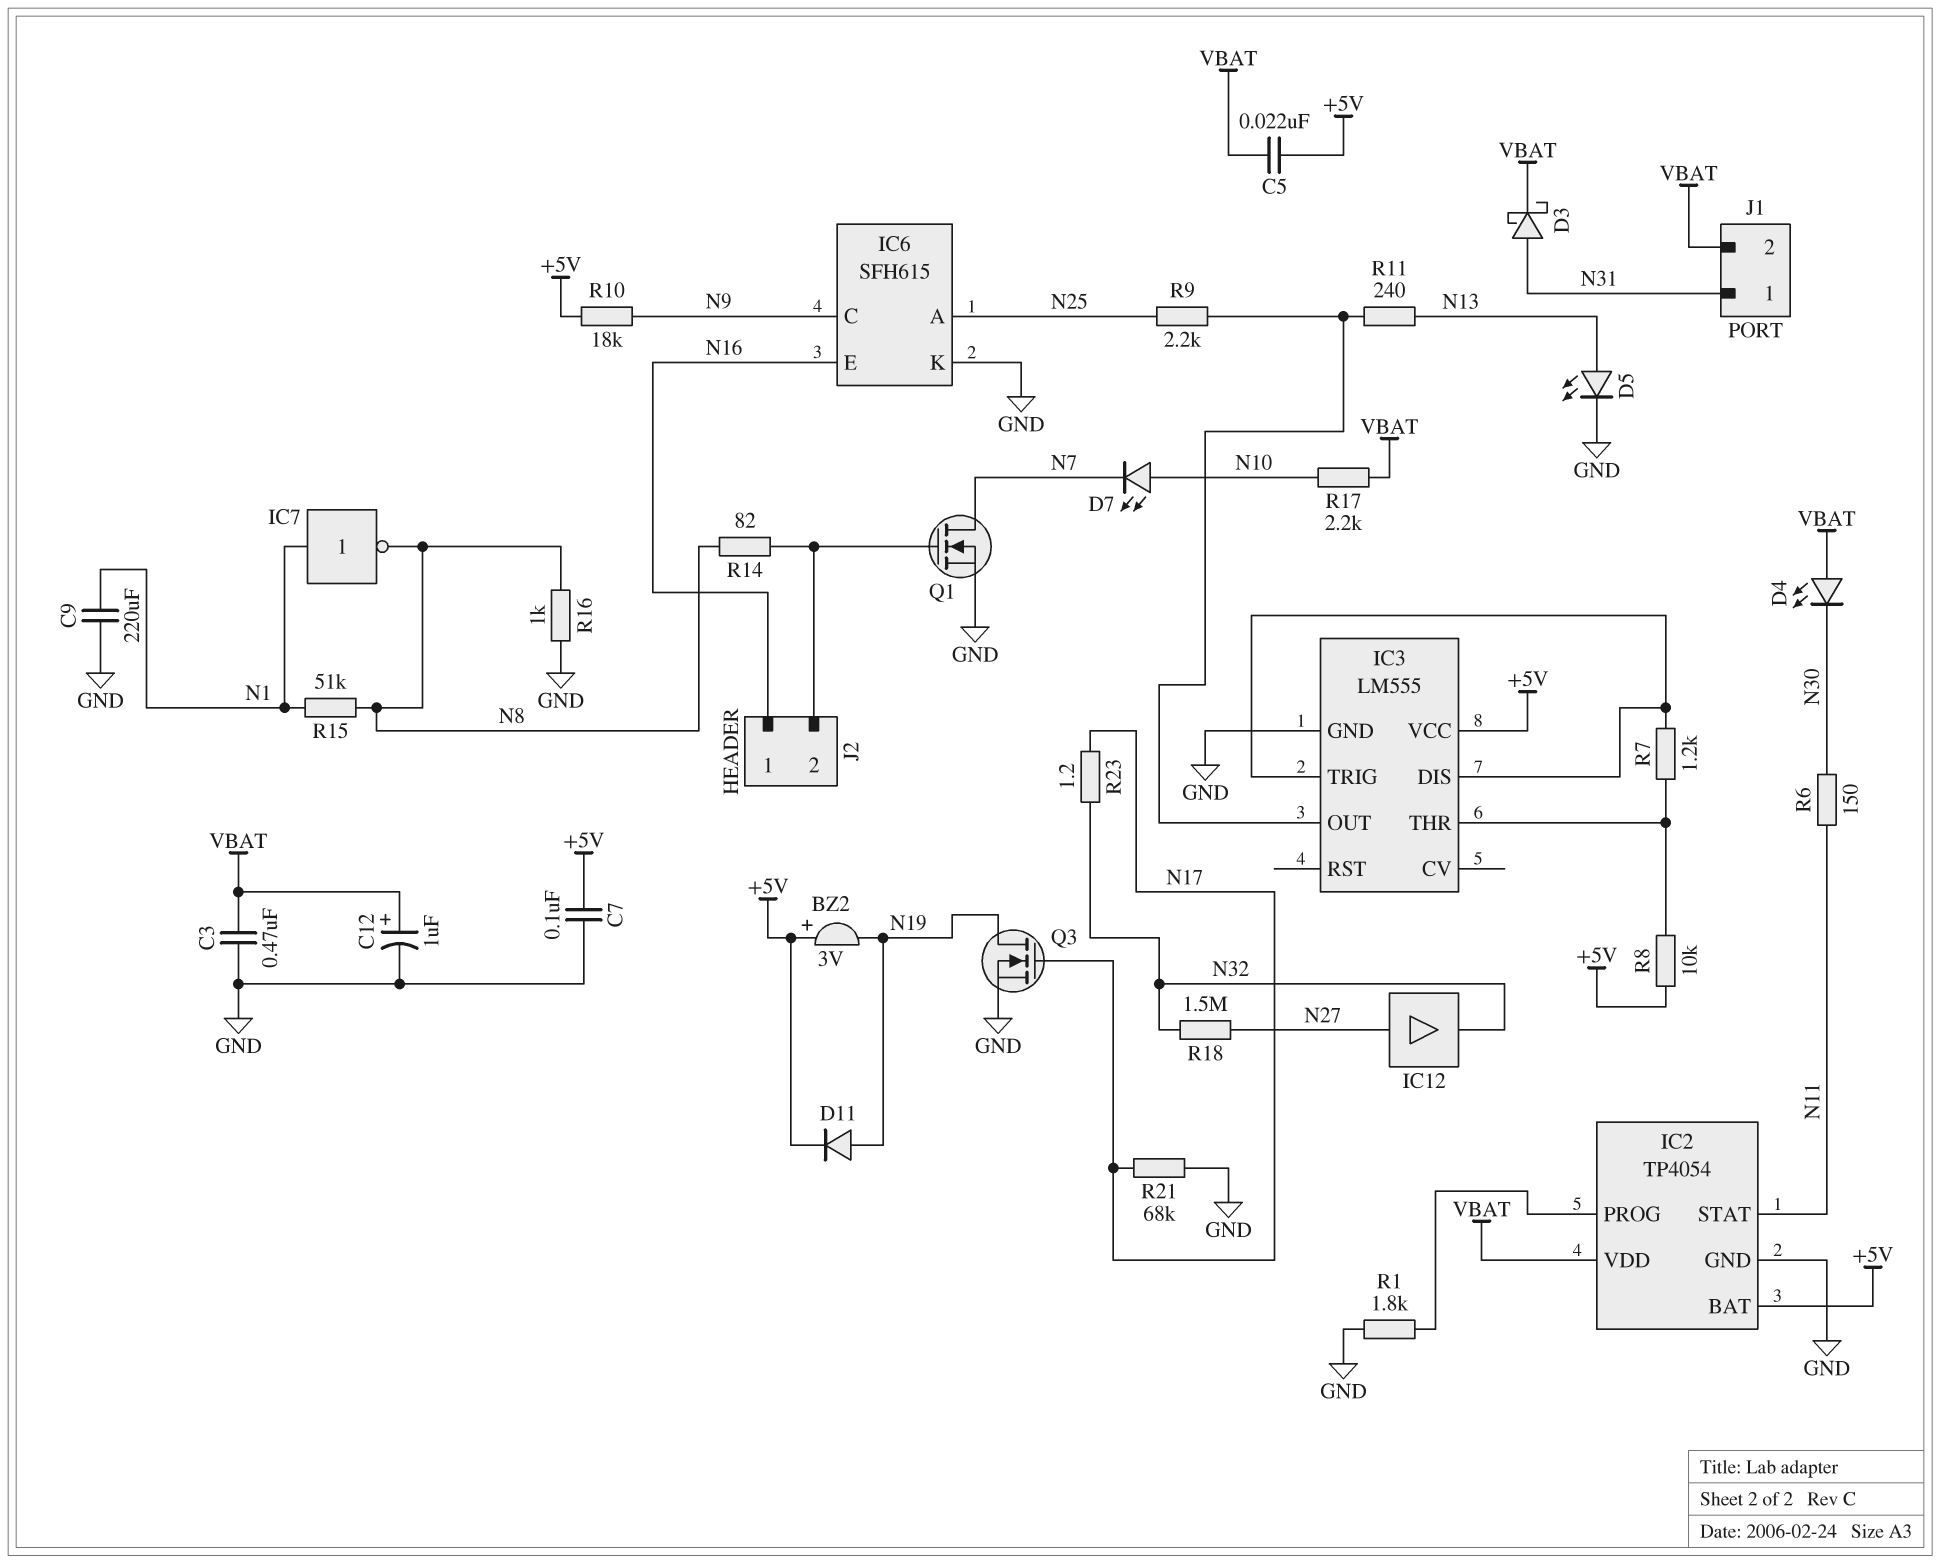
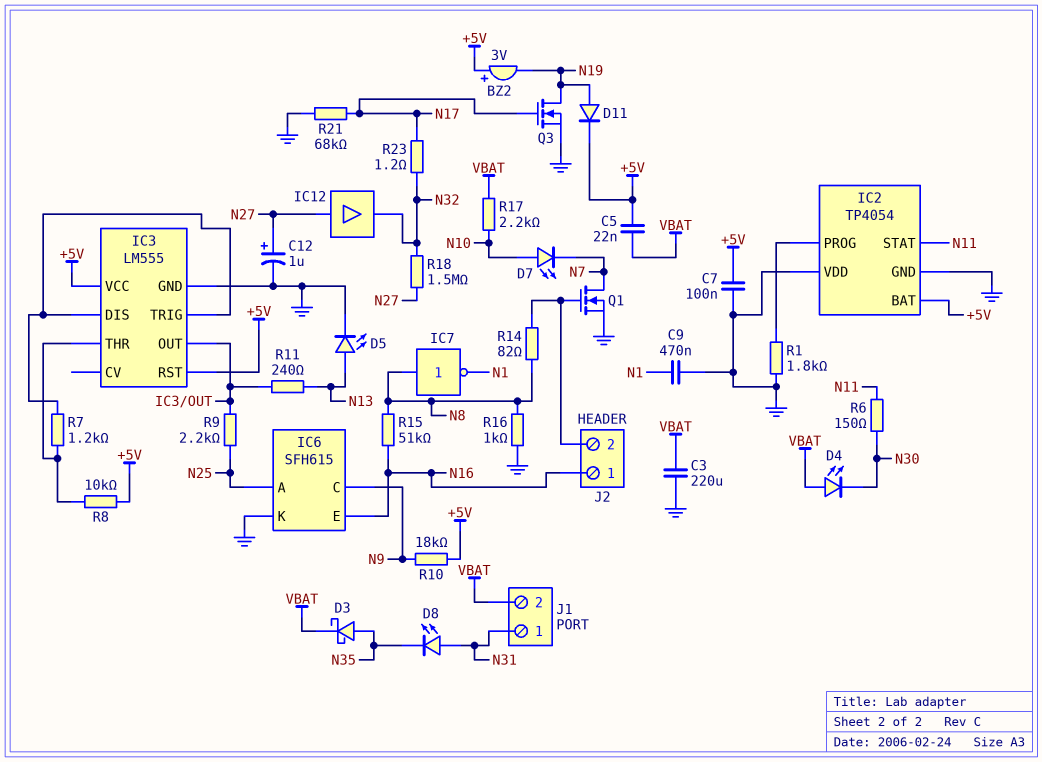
C3: 470nF (GND, VBAT) -> 220uF (GND, VBAT)
C9: 220uF (GND, N1) -> 470nF (GND, N1)
C12: 1uF (plus VBAT, minus GND) -> 1uF (plus N27, minus GND)
D3: schottky (A N31, K VBAT) -> schottky (A N35, K VBAT)
D8: none -> LED (A N31, K N35)
IC2 pin VDD: VBAT -> GND
IC3 pin RST: none -> +5V
IC7: NOT (in N1, out N8) -> NOT (in N8, out N1)
R15: 51k (N1, N8) -> 51k (N8, N16)

